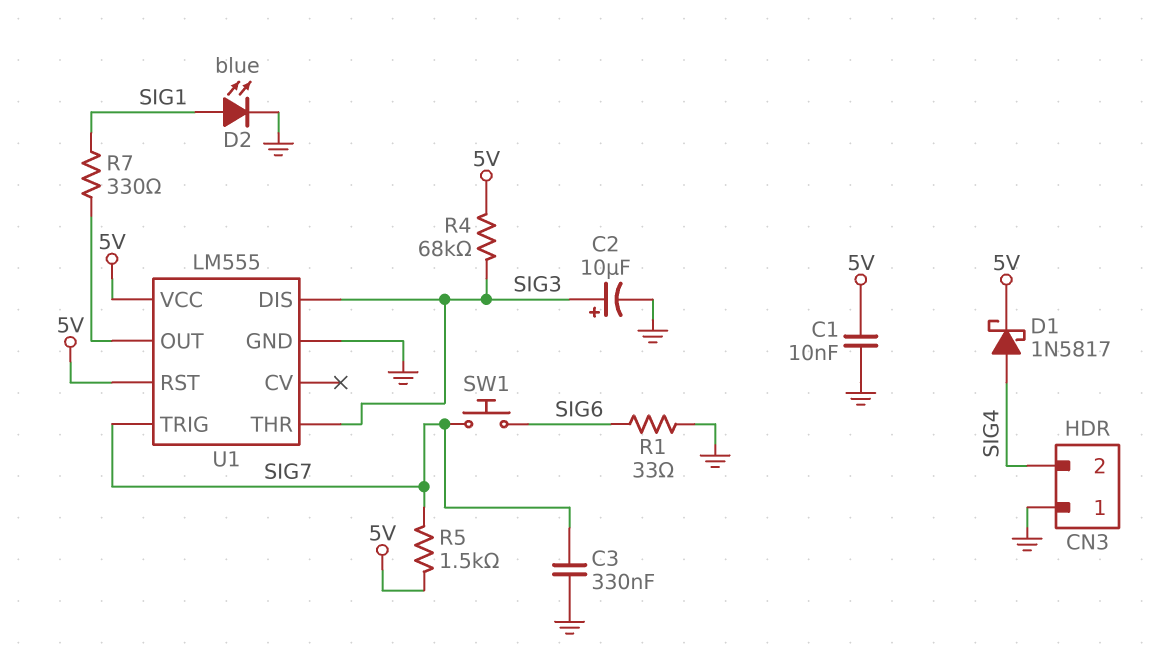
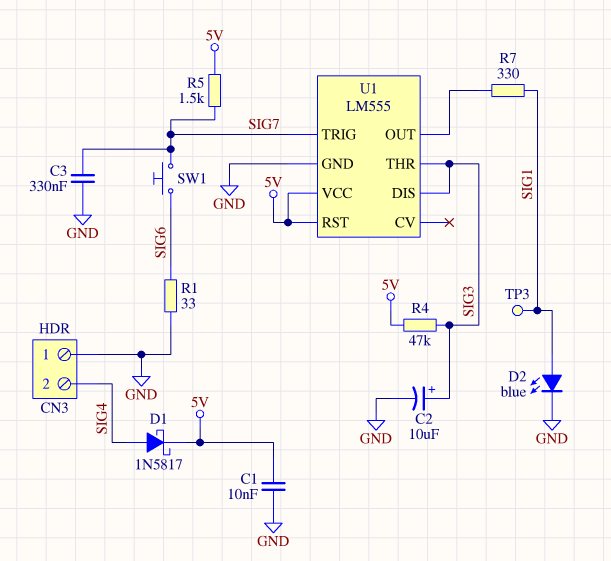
R4: 68k (5V, SIG3) -> 47k (5V, SIG3)
TP3: none -> test point (SIG1)

